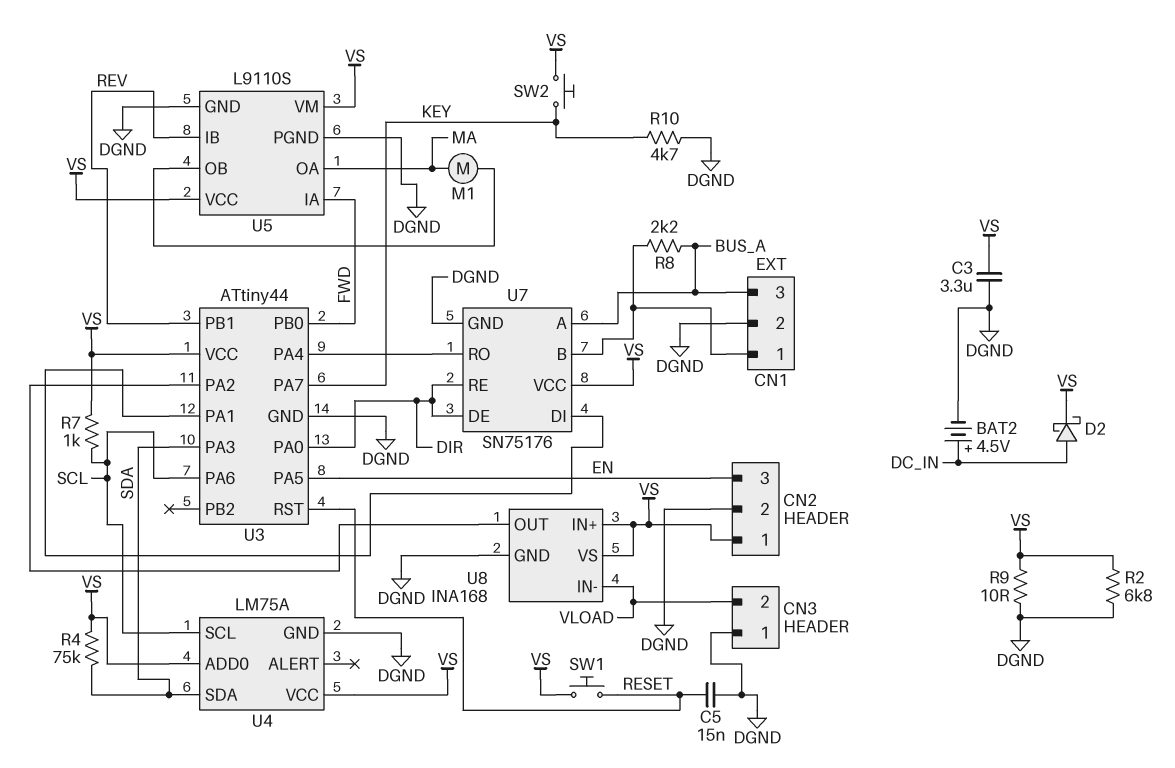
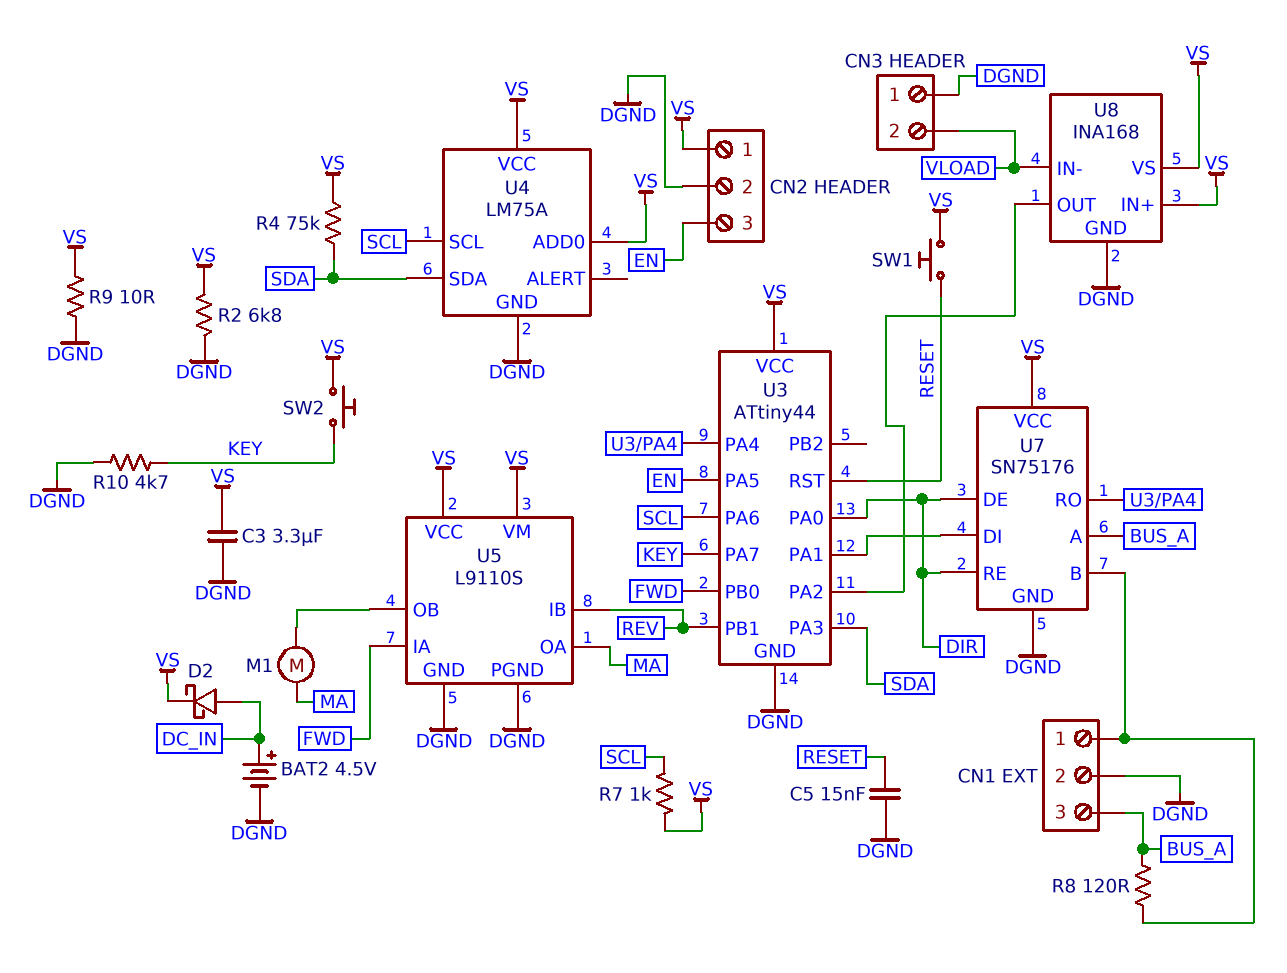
R8: 2.2k (BUS_A, CN1/1) -> 120 (BUS_A, CN1/1)

